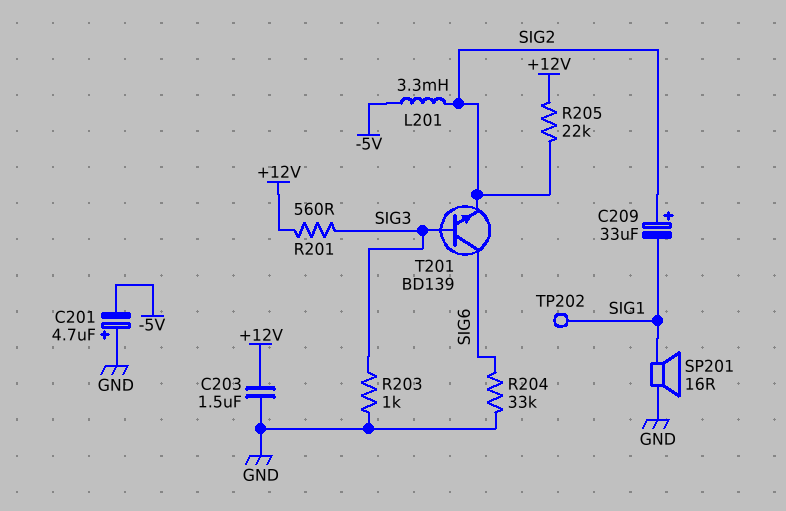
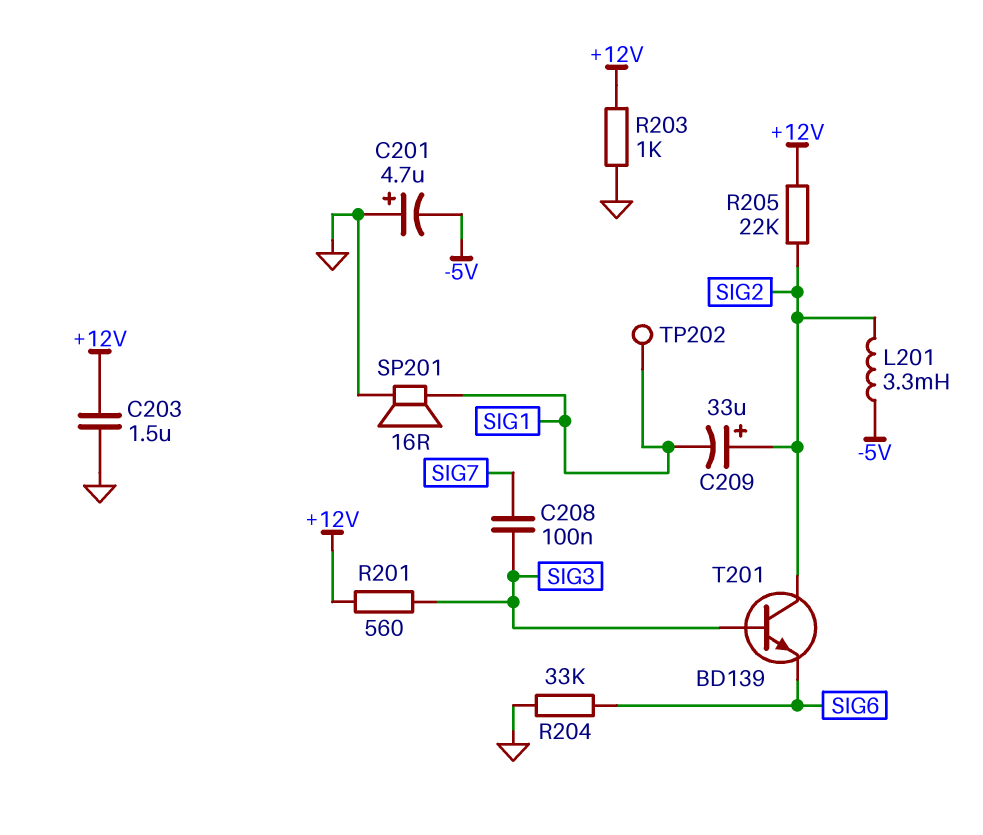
C208: none -> 100nF (SIG3, SIG7)
R203: 1k (GND, SIG3) -> 1k (+12V, GND)
T201: NPN BD139 (B SIG3, C SIG6, E SIG2) -> NPN BD139 (B SIG3, C SIG2, E SIG6)

